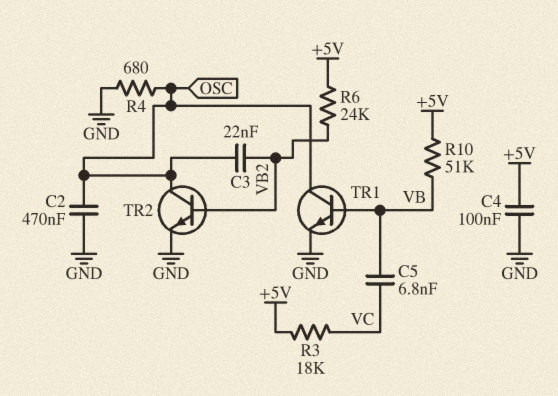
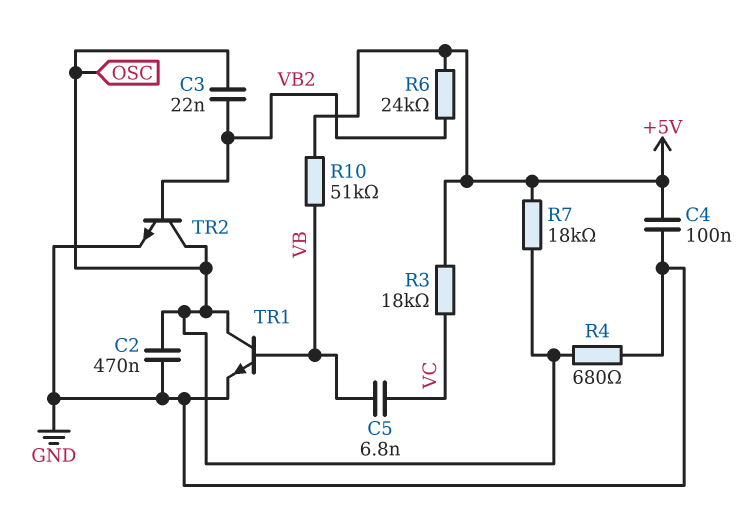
R7: none -> 18k (+5V, OSC)

